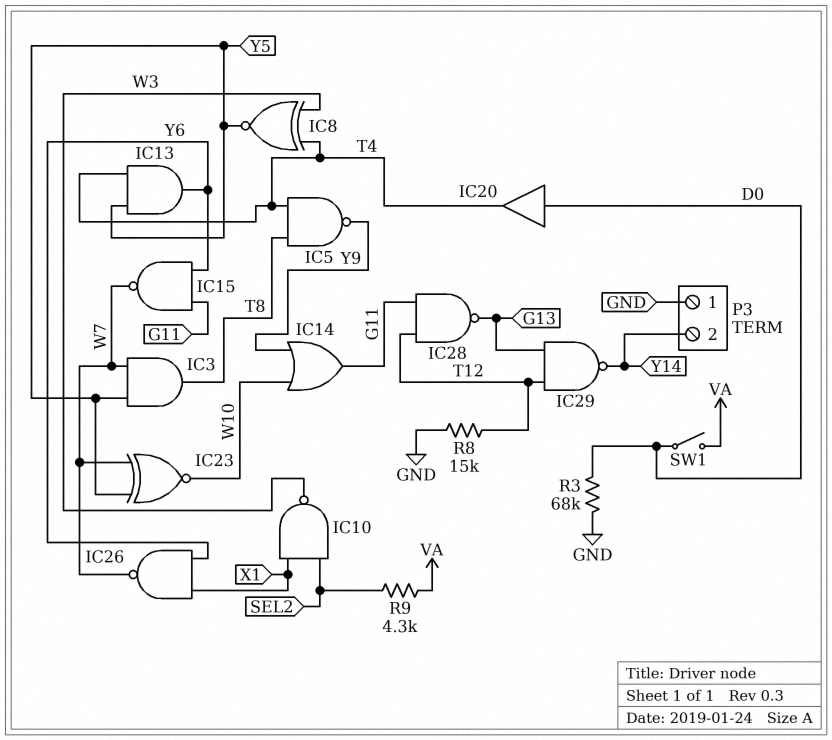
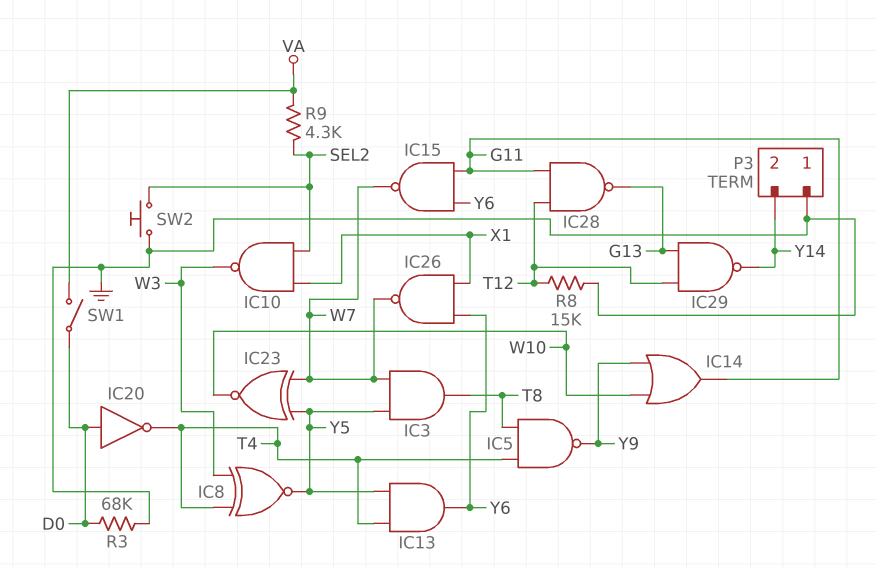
IC20: buffer (in D0, out T4) -> NOT (in D0, out T4)
SW2: none -> button (GND, SEL2)

